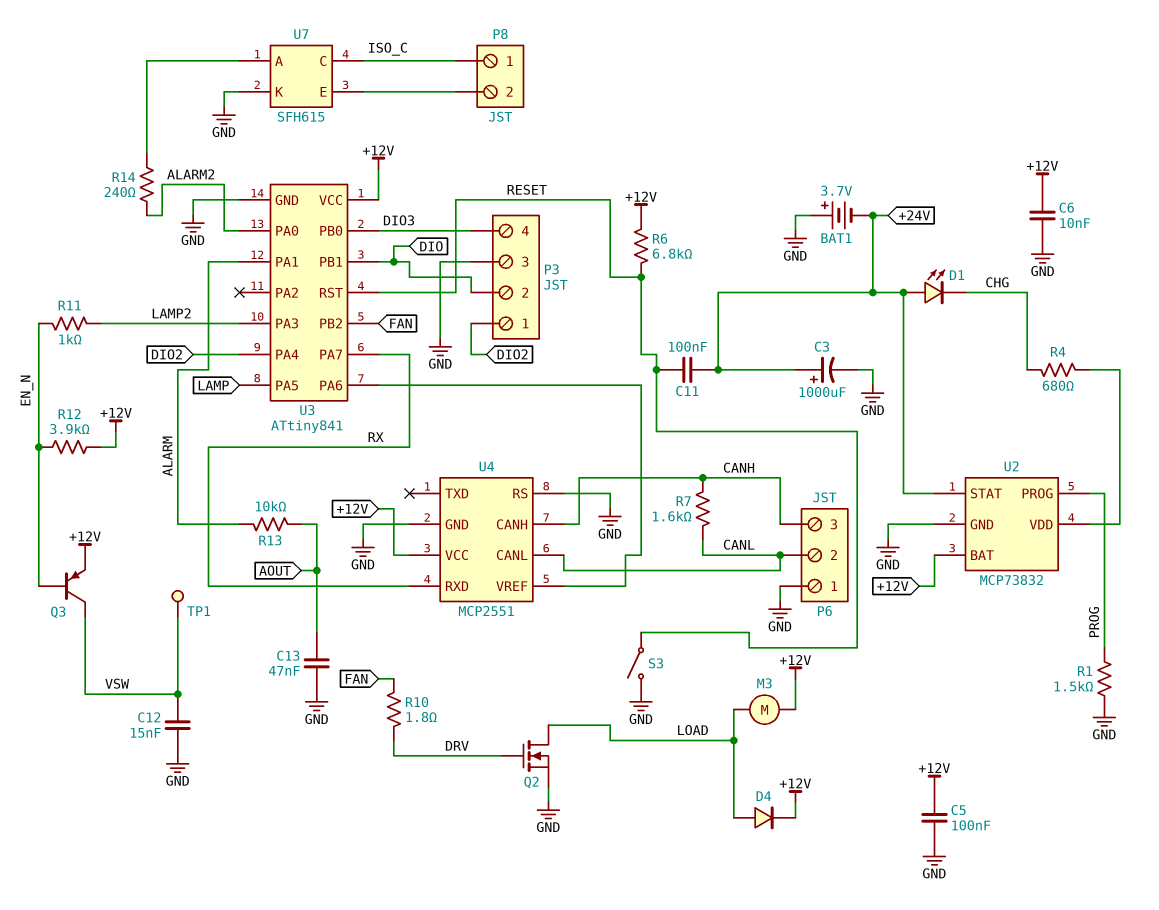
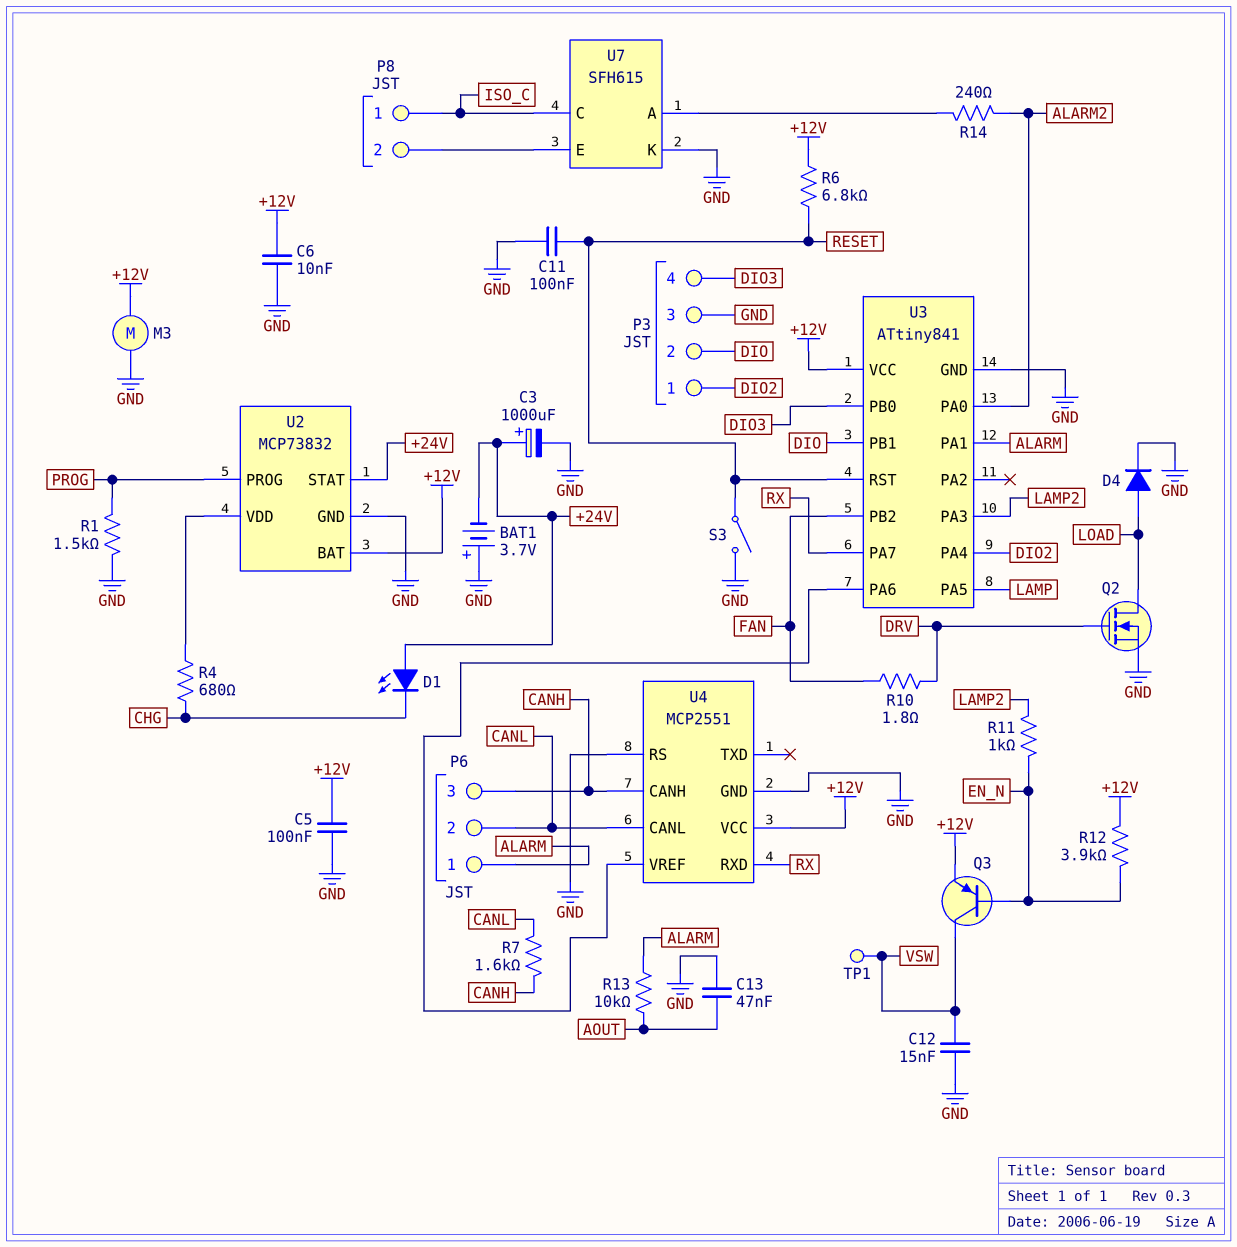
C11: 100nF (+24V, RESET) -> 100nF (GND, RESET)
D4: diode (A LOAD, K +12V) -> diode (A LOAD, K GND)
M3: motor (+12V, LOAD) -> motor (+12V, GND)
P6 pin 1: GND -> ALARM

